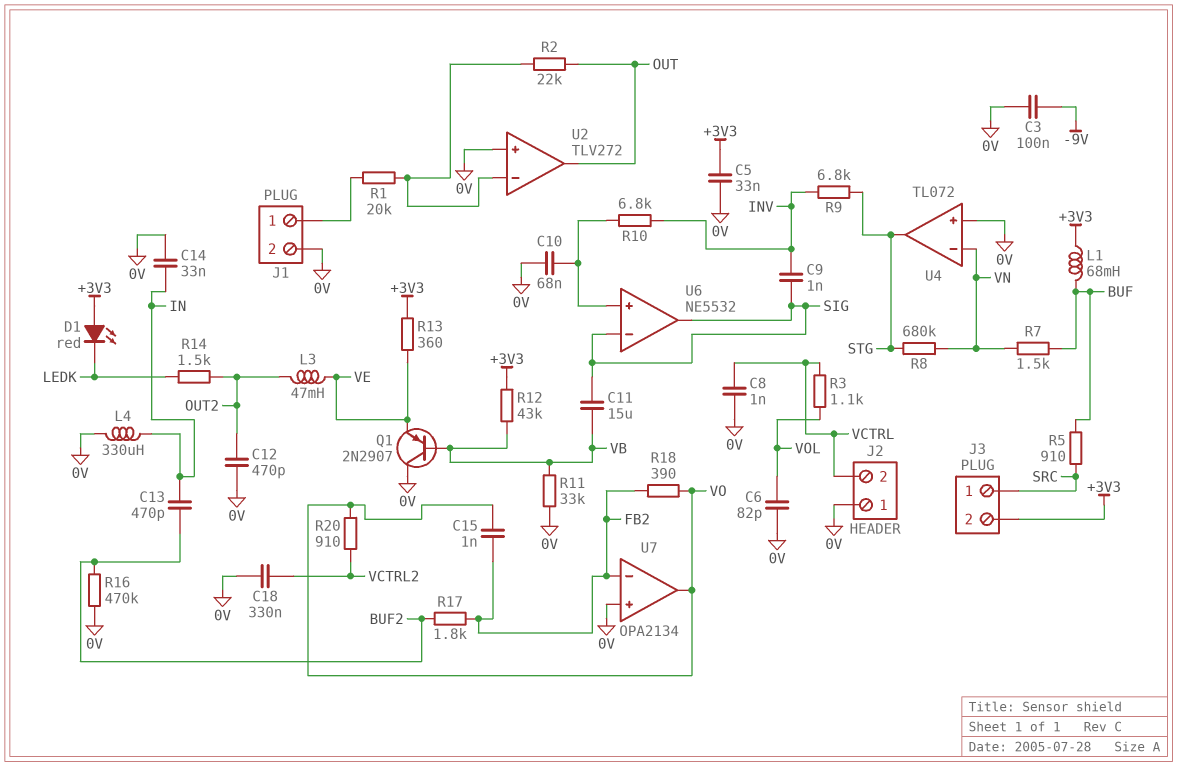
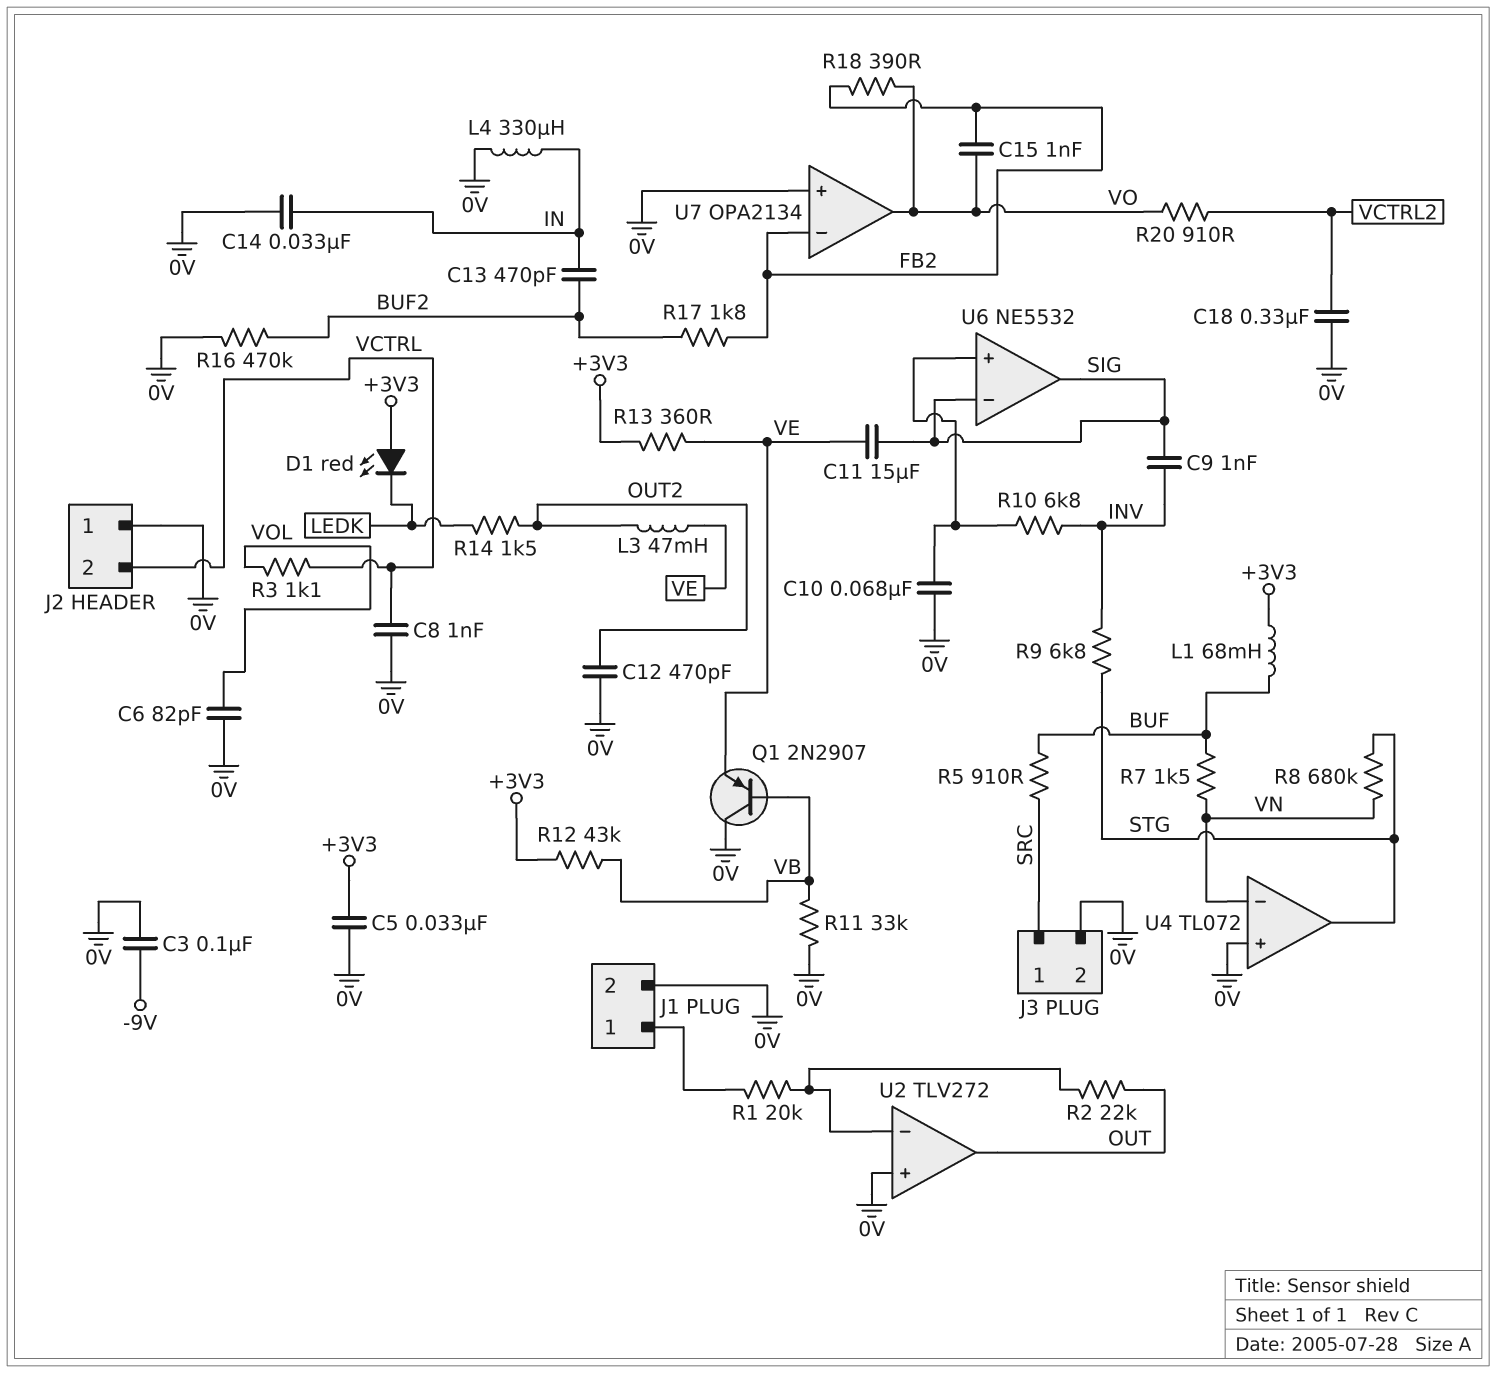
C11: 15uF (SIG, VB) -> 15uF (SIG, VE)
J3 pin 2: +3V3 -> 0V

